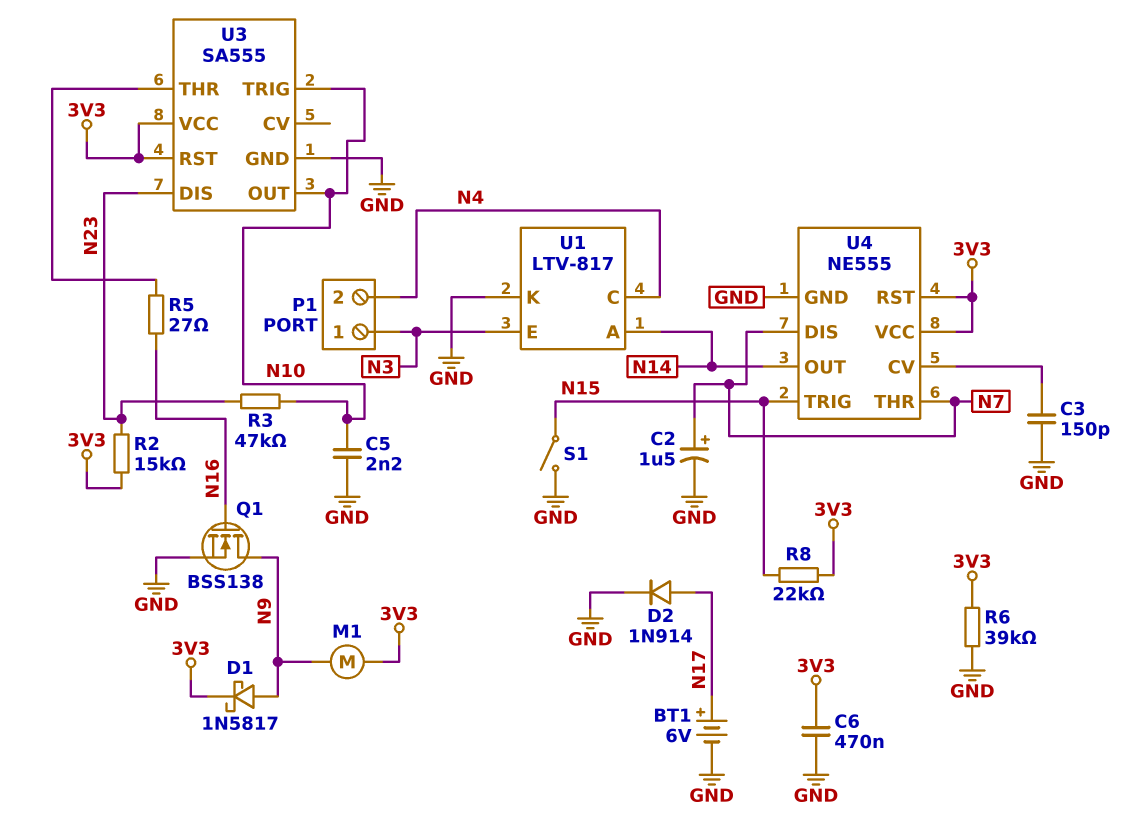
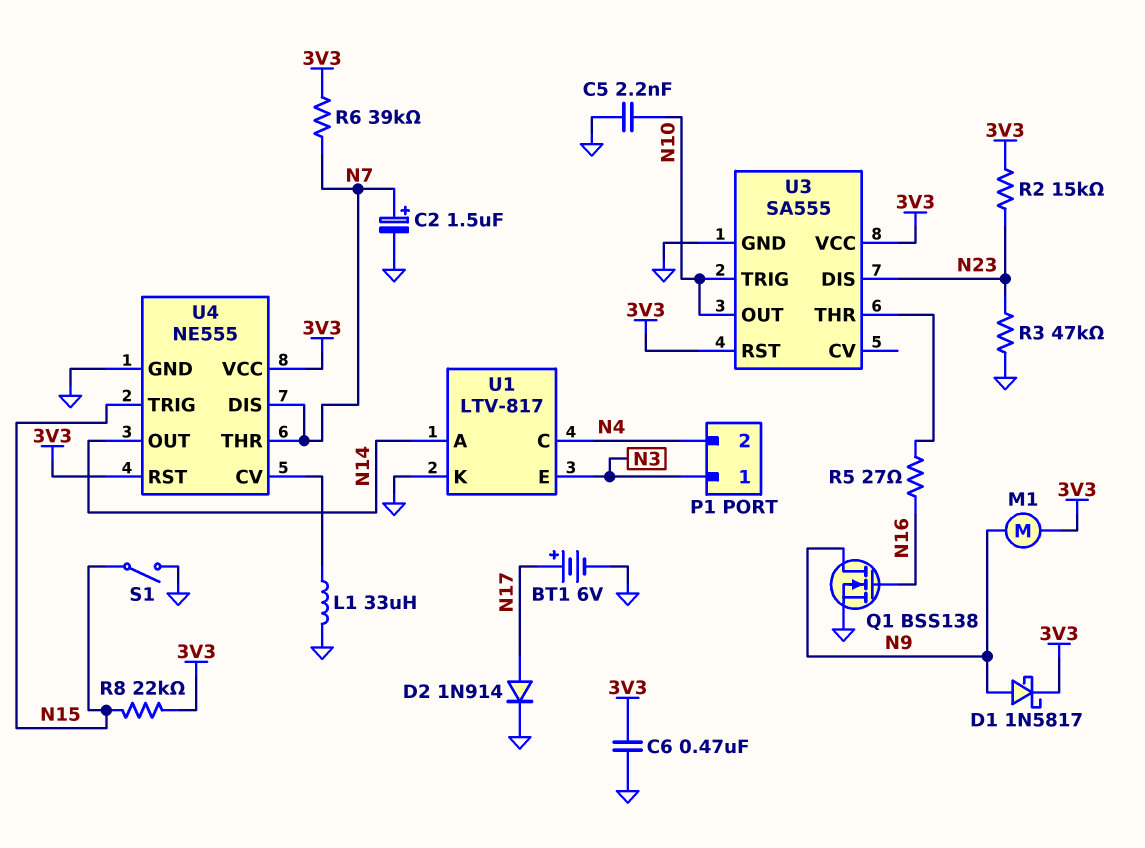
C3: 150pF (GND, U4/CV) -> none
L1: none -> 33uH (GND, U4/CV)
R3: 47k (N10, N23) -> 47k (GND, N23)
R6: 39k (3V3, GND) -> 39k (3V3, N7)

